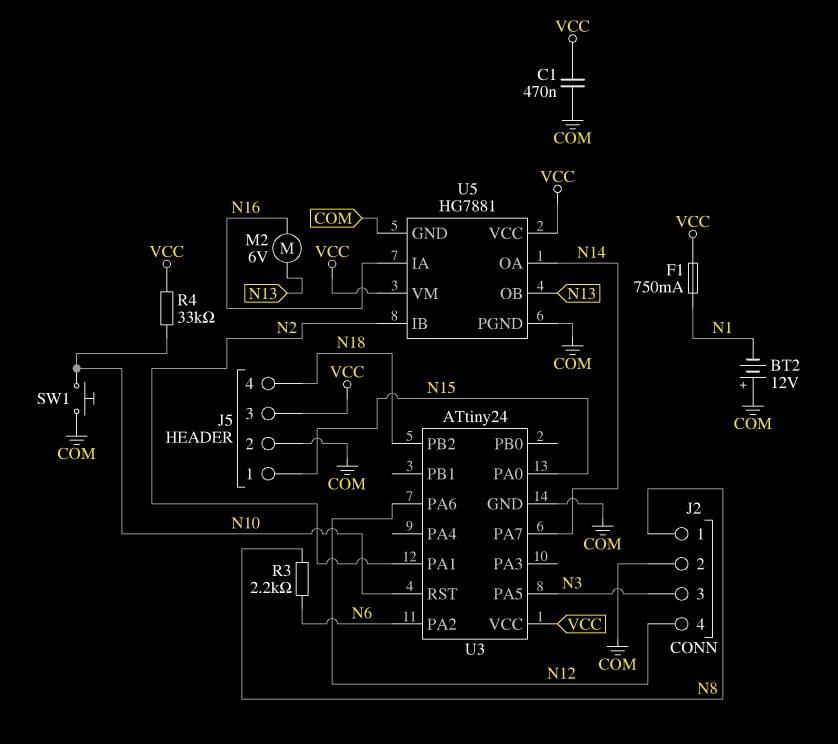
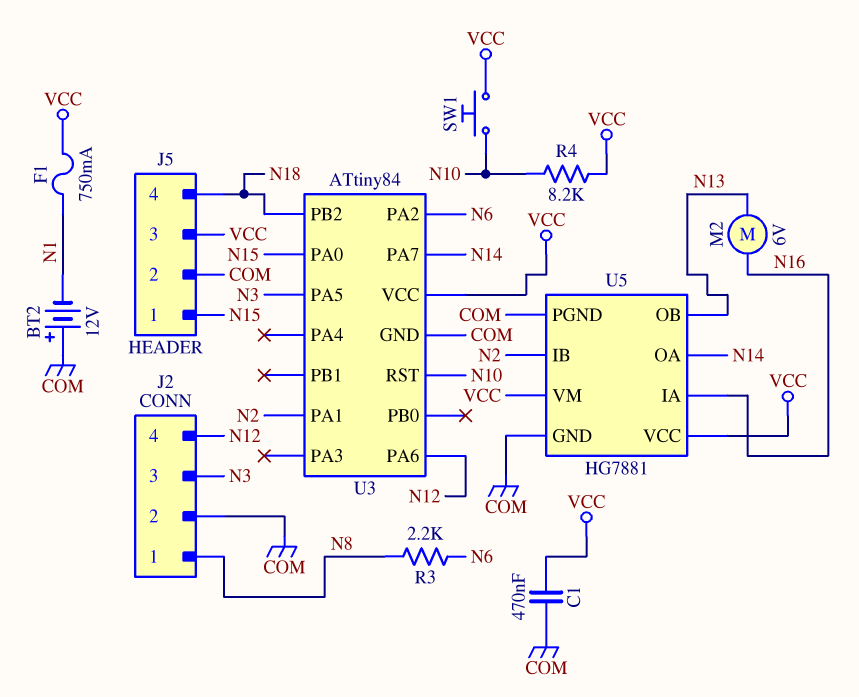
R4: 33k (N10, VCC) -> 8.2k (N10, VCC)
SW1: button (COM, N10) -> button (N10, VCC)
U3: ATtiny24 -> ATtiny84

